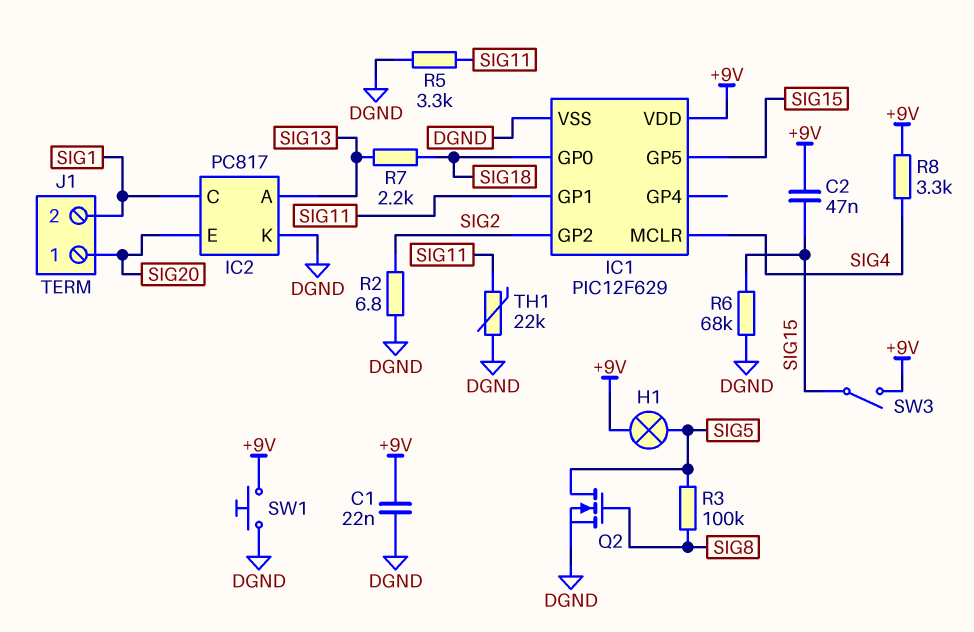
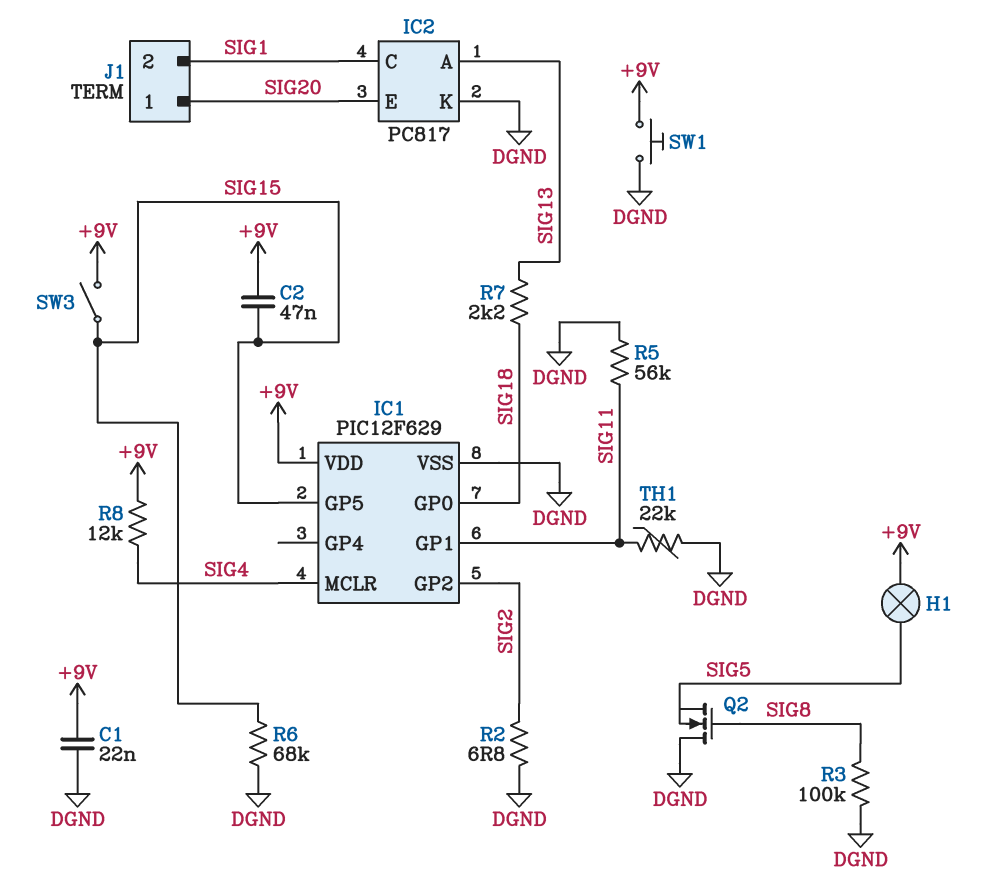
Q2: NMOS (G SIG8, D SIG5, S DGND) -> NMOS (G SIG8, D DGND, S SIG5)
R3: 100k (SIG5, SIG8) -> 100k (DGND, SIG8)
R5: 3.3k (DGND, SIG11) -> 56k (DGND, SIG11)
R8: 3.3k (+9V, SIG4) -> 12k (+9V, SIG4)

